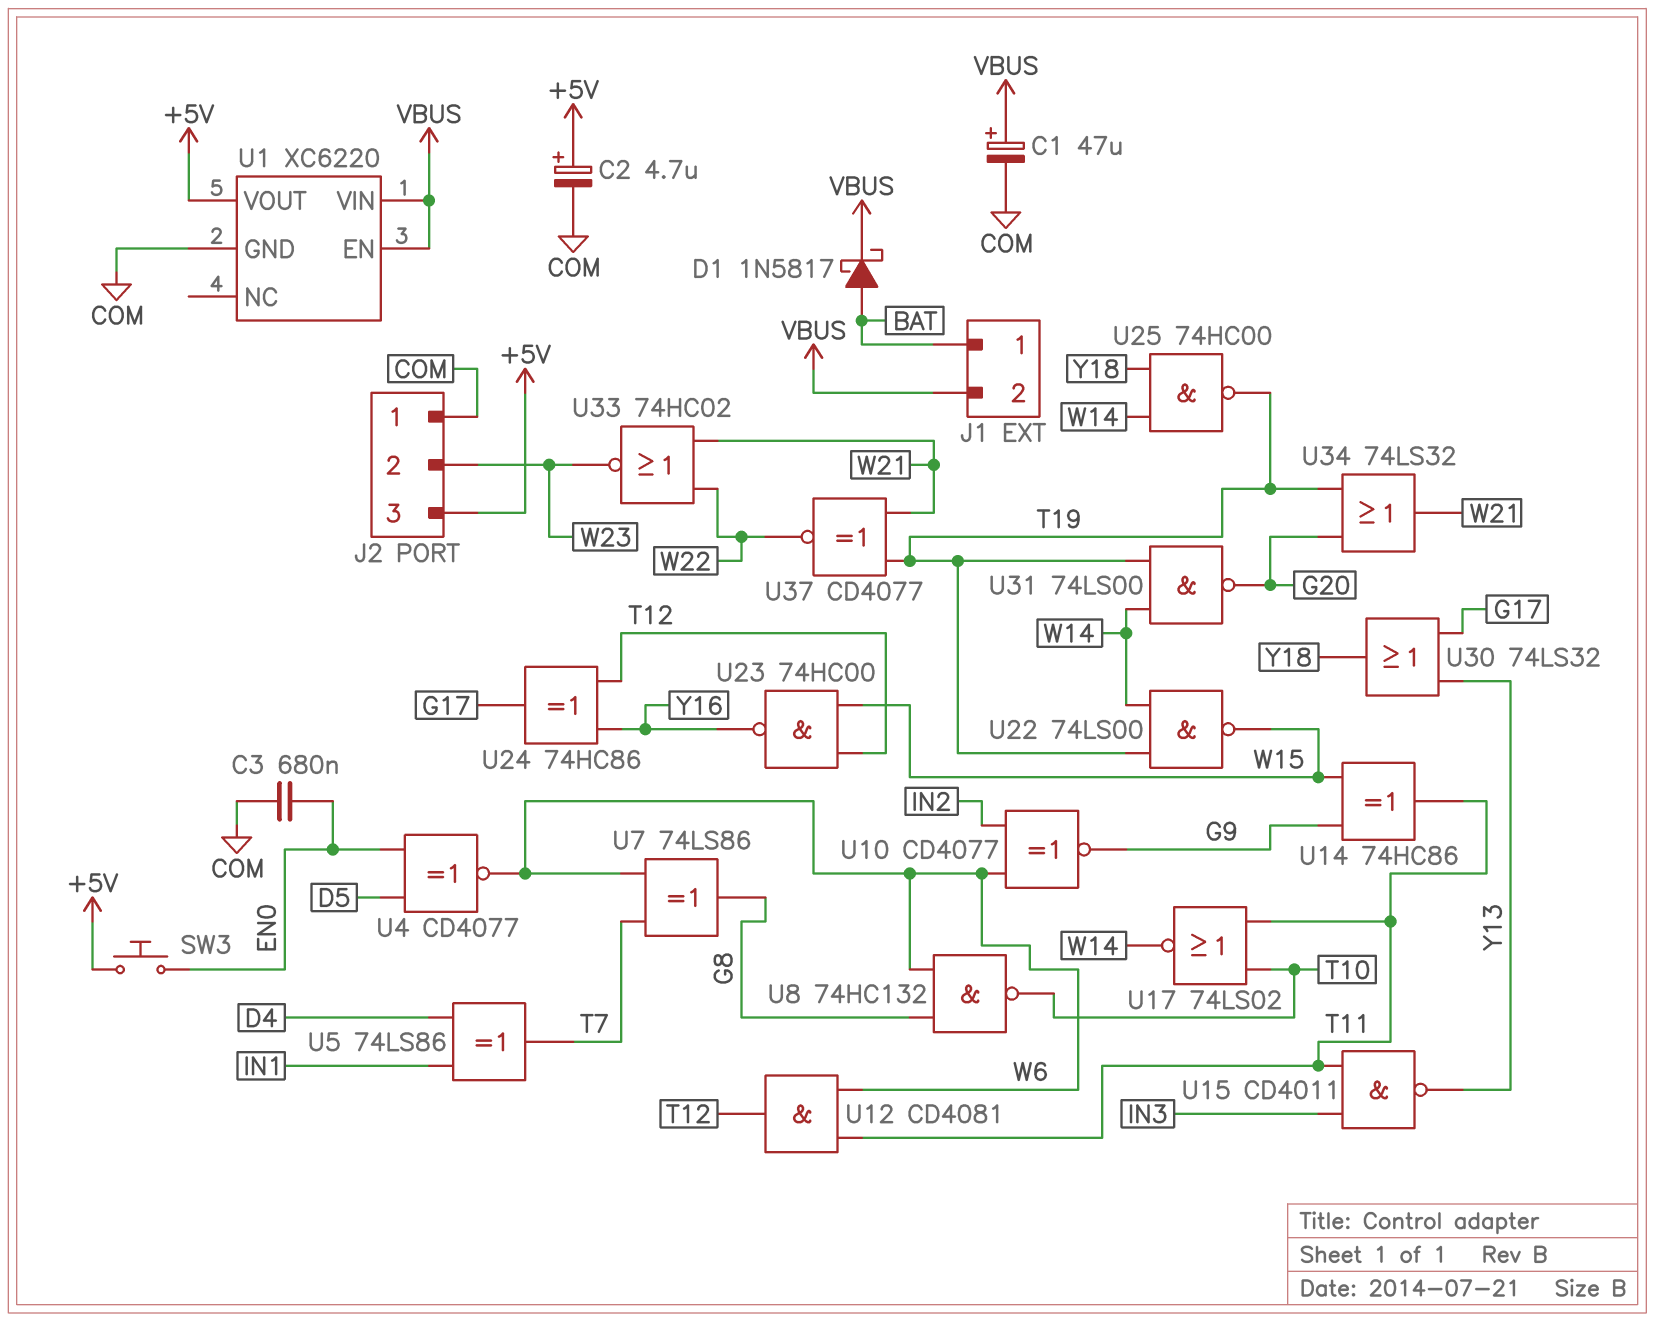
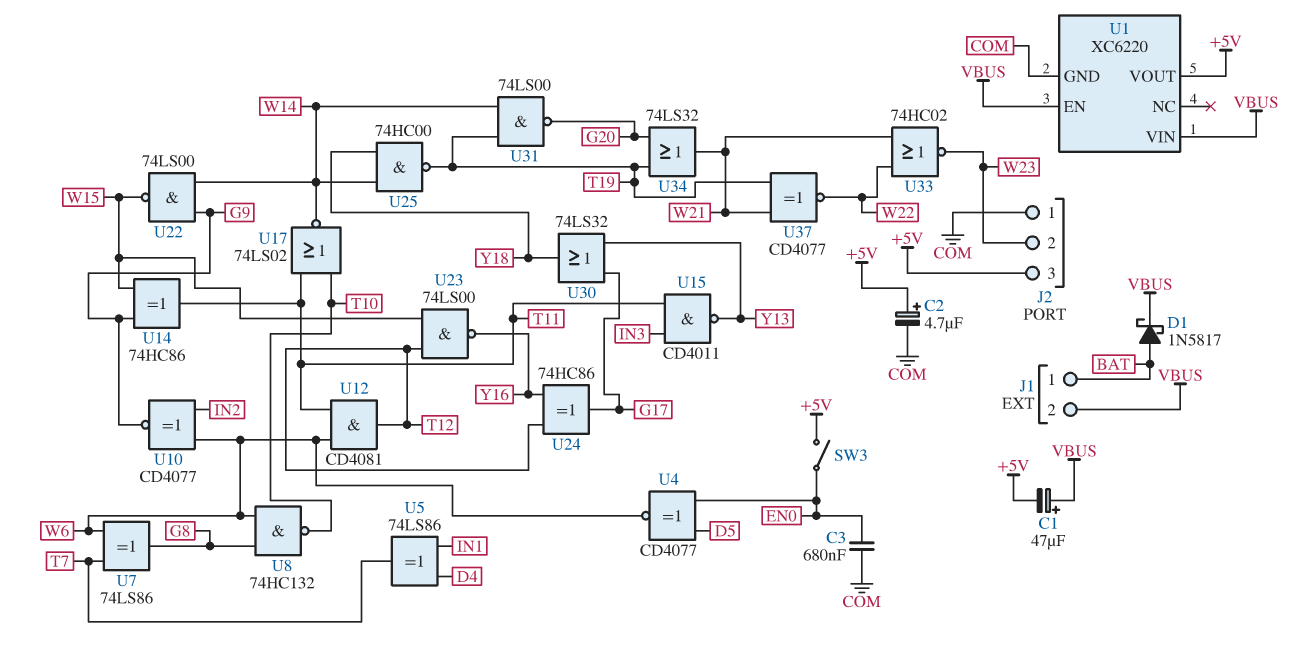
C1: 47uF (plus VBUS, minus COM) -> 47uF (plus VBUS, minus +5V)
SW3: button (+5V, EN0) -> switch (+5V, EN0)
U22: NAND 74LS00 (in T19, in W14, out W15) -> NAND 74LS00 (in G9, in W14, out W15)
U23: NAND 74HC00 (in T12, in W15, out Y16) -> NAND 74LS00 (in T12, in W15, out Y16)

